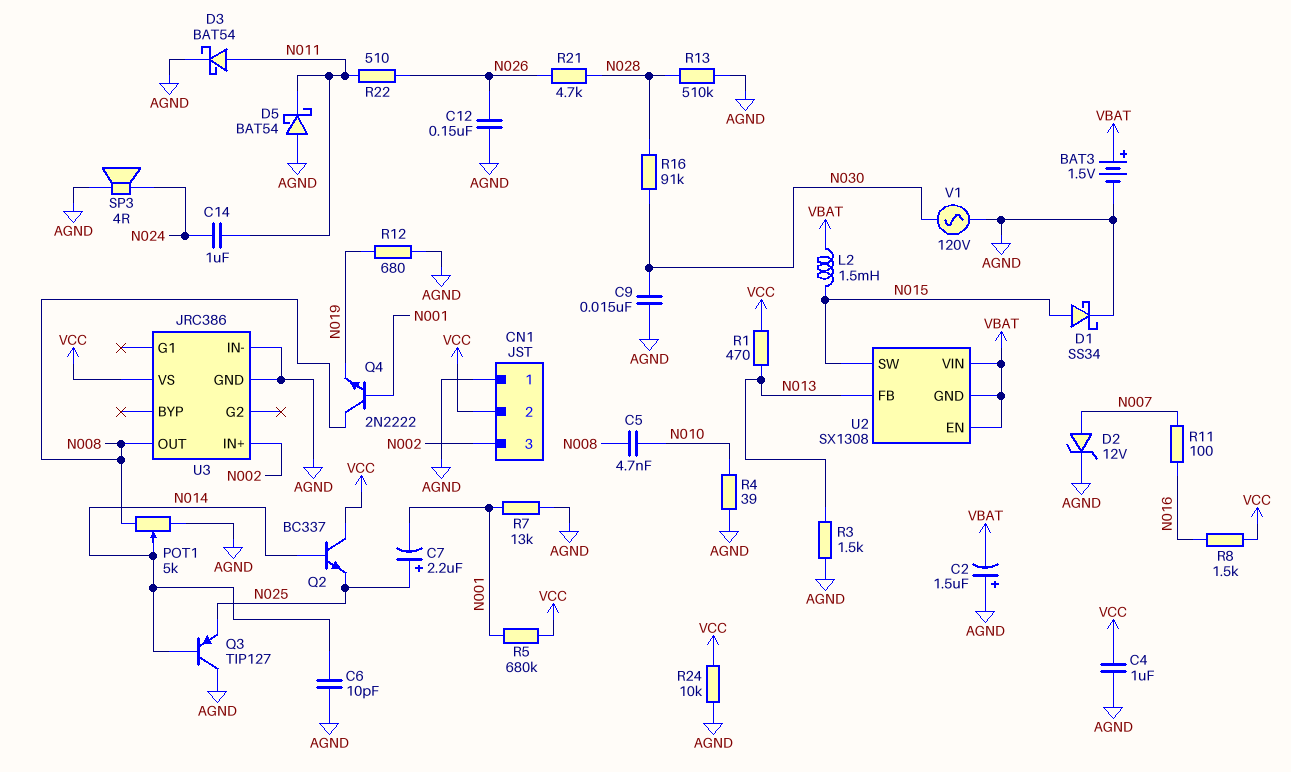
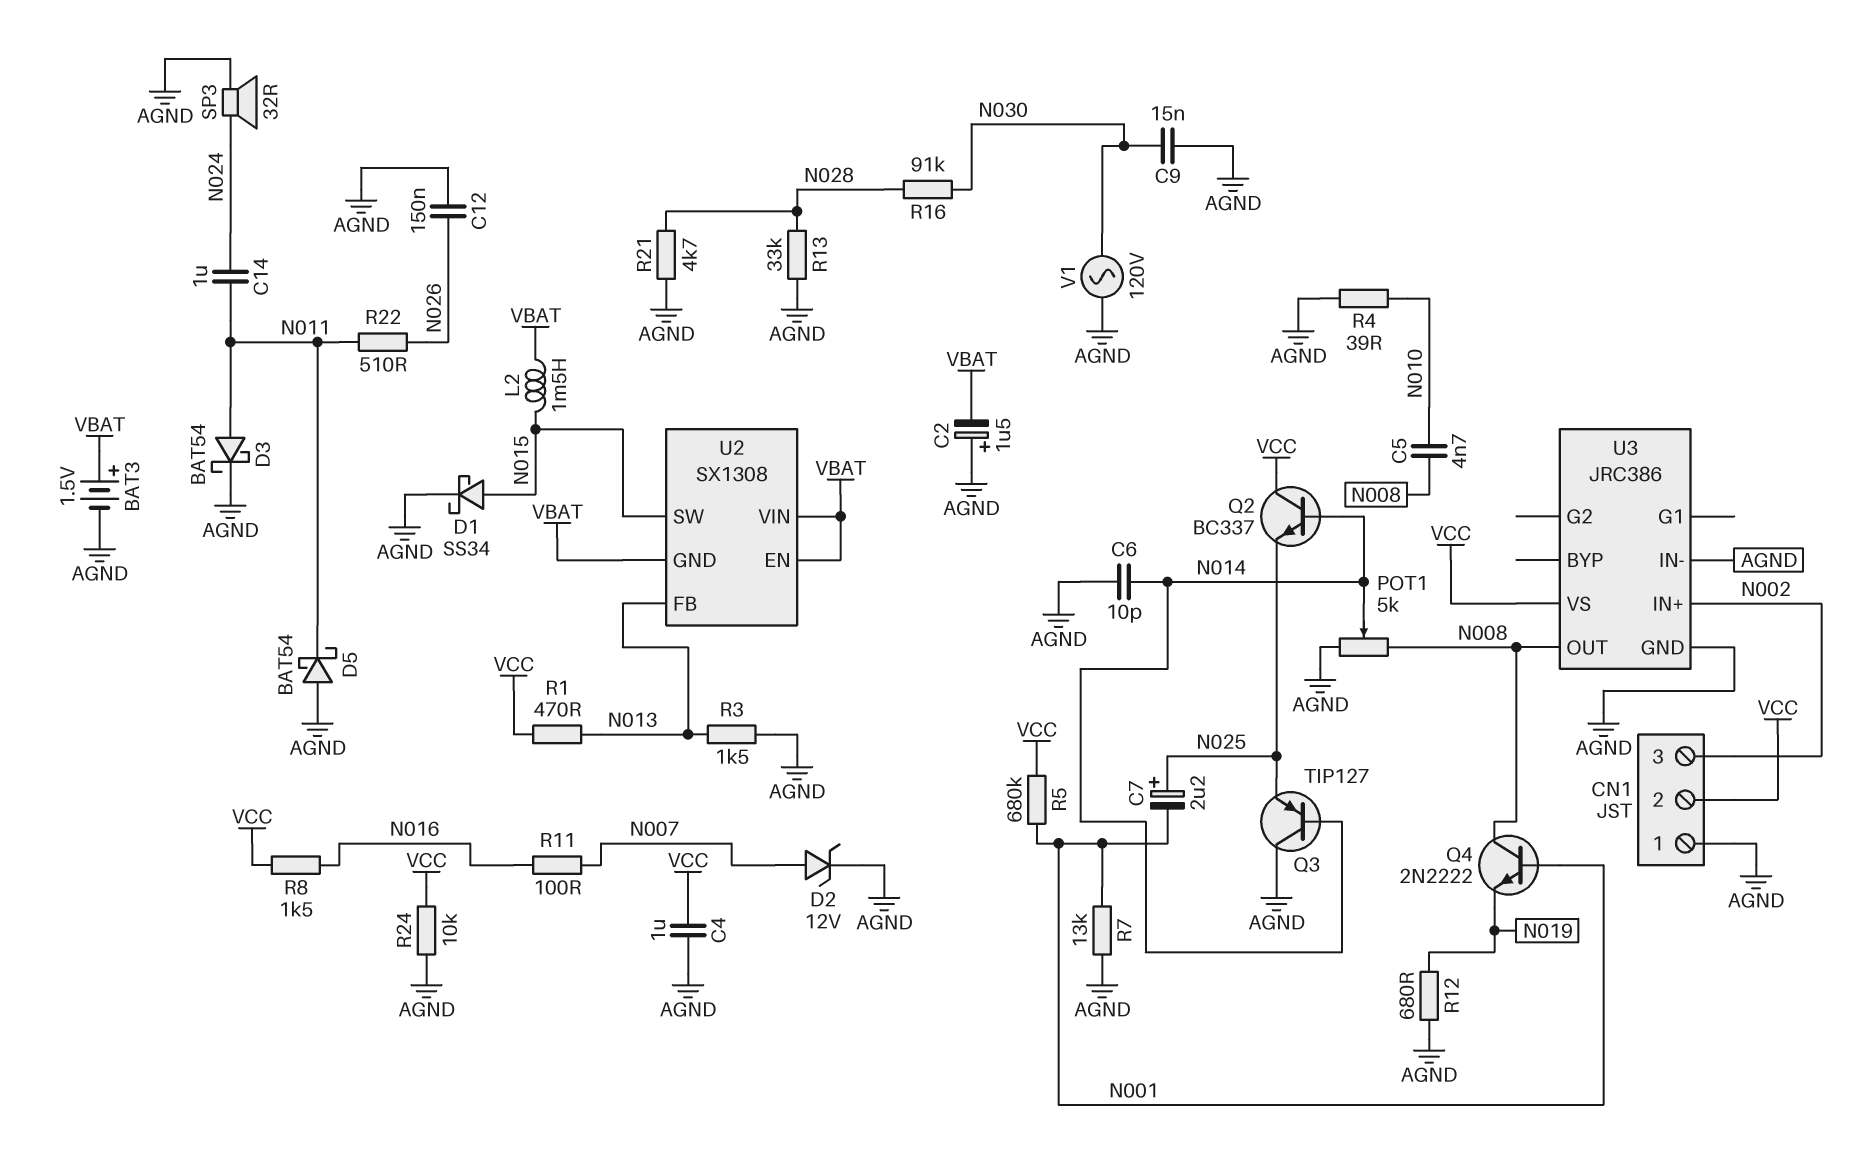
R13: 510k (AGND, N028) -> 33k (AGND, N028)
R21: 4.7k (N026, N028) -> 4.7k (AGND, N028)
SP3: speaker 4R (AGND, N024) -> speaker 32R (AGND, N024)

